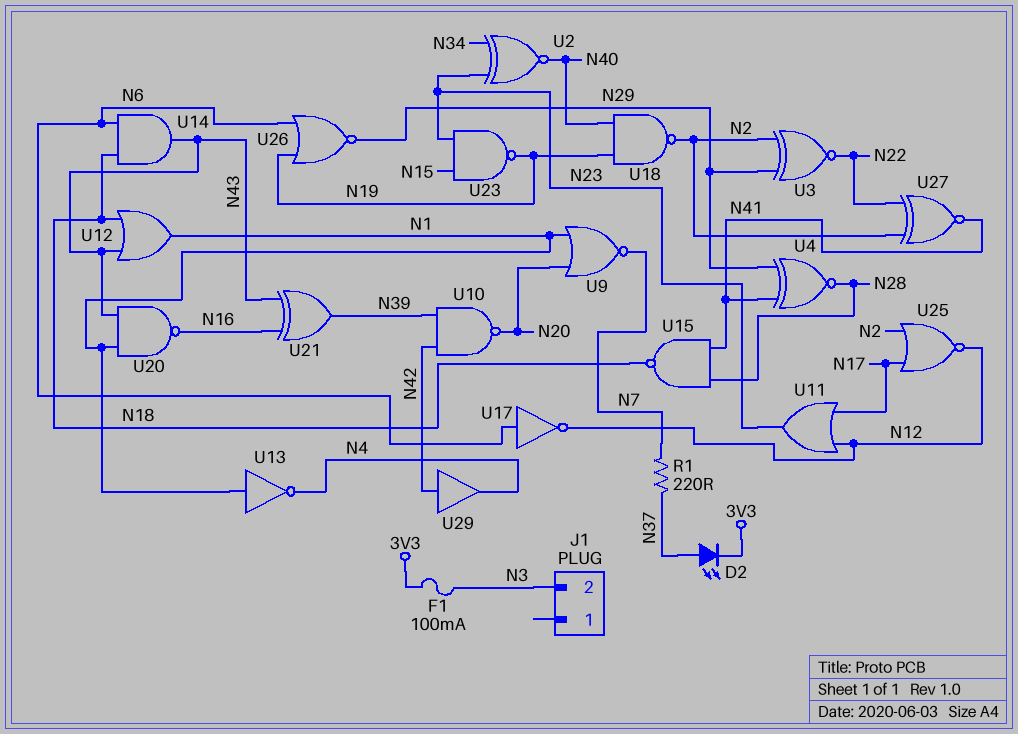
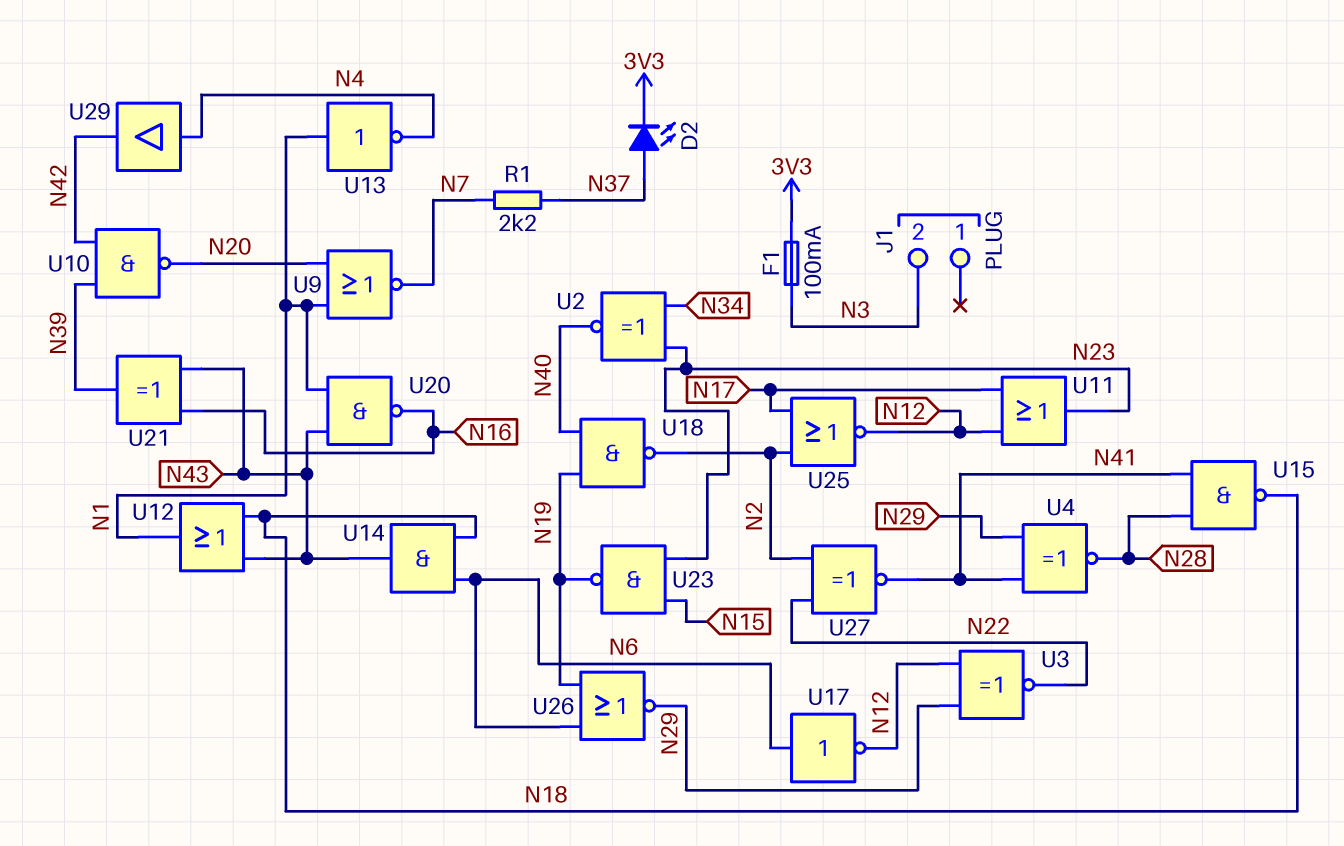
R1: 220 (N7, N37) -> 2.2k (N7, N37)
U3: XNOR (in N2, in N29, out N22) -> XNOR (in N12, in N29, out N22)
U29: buffer (in N42, out N4) -> buffer (in N4, out N42)

